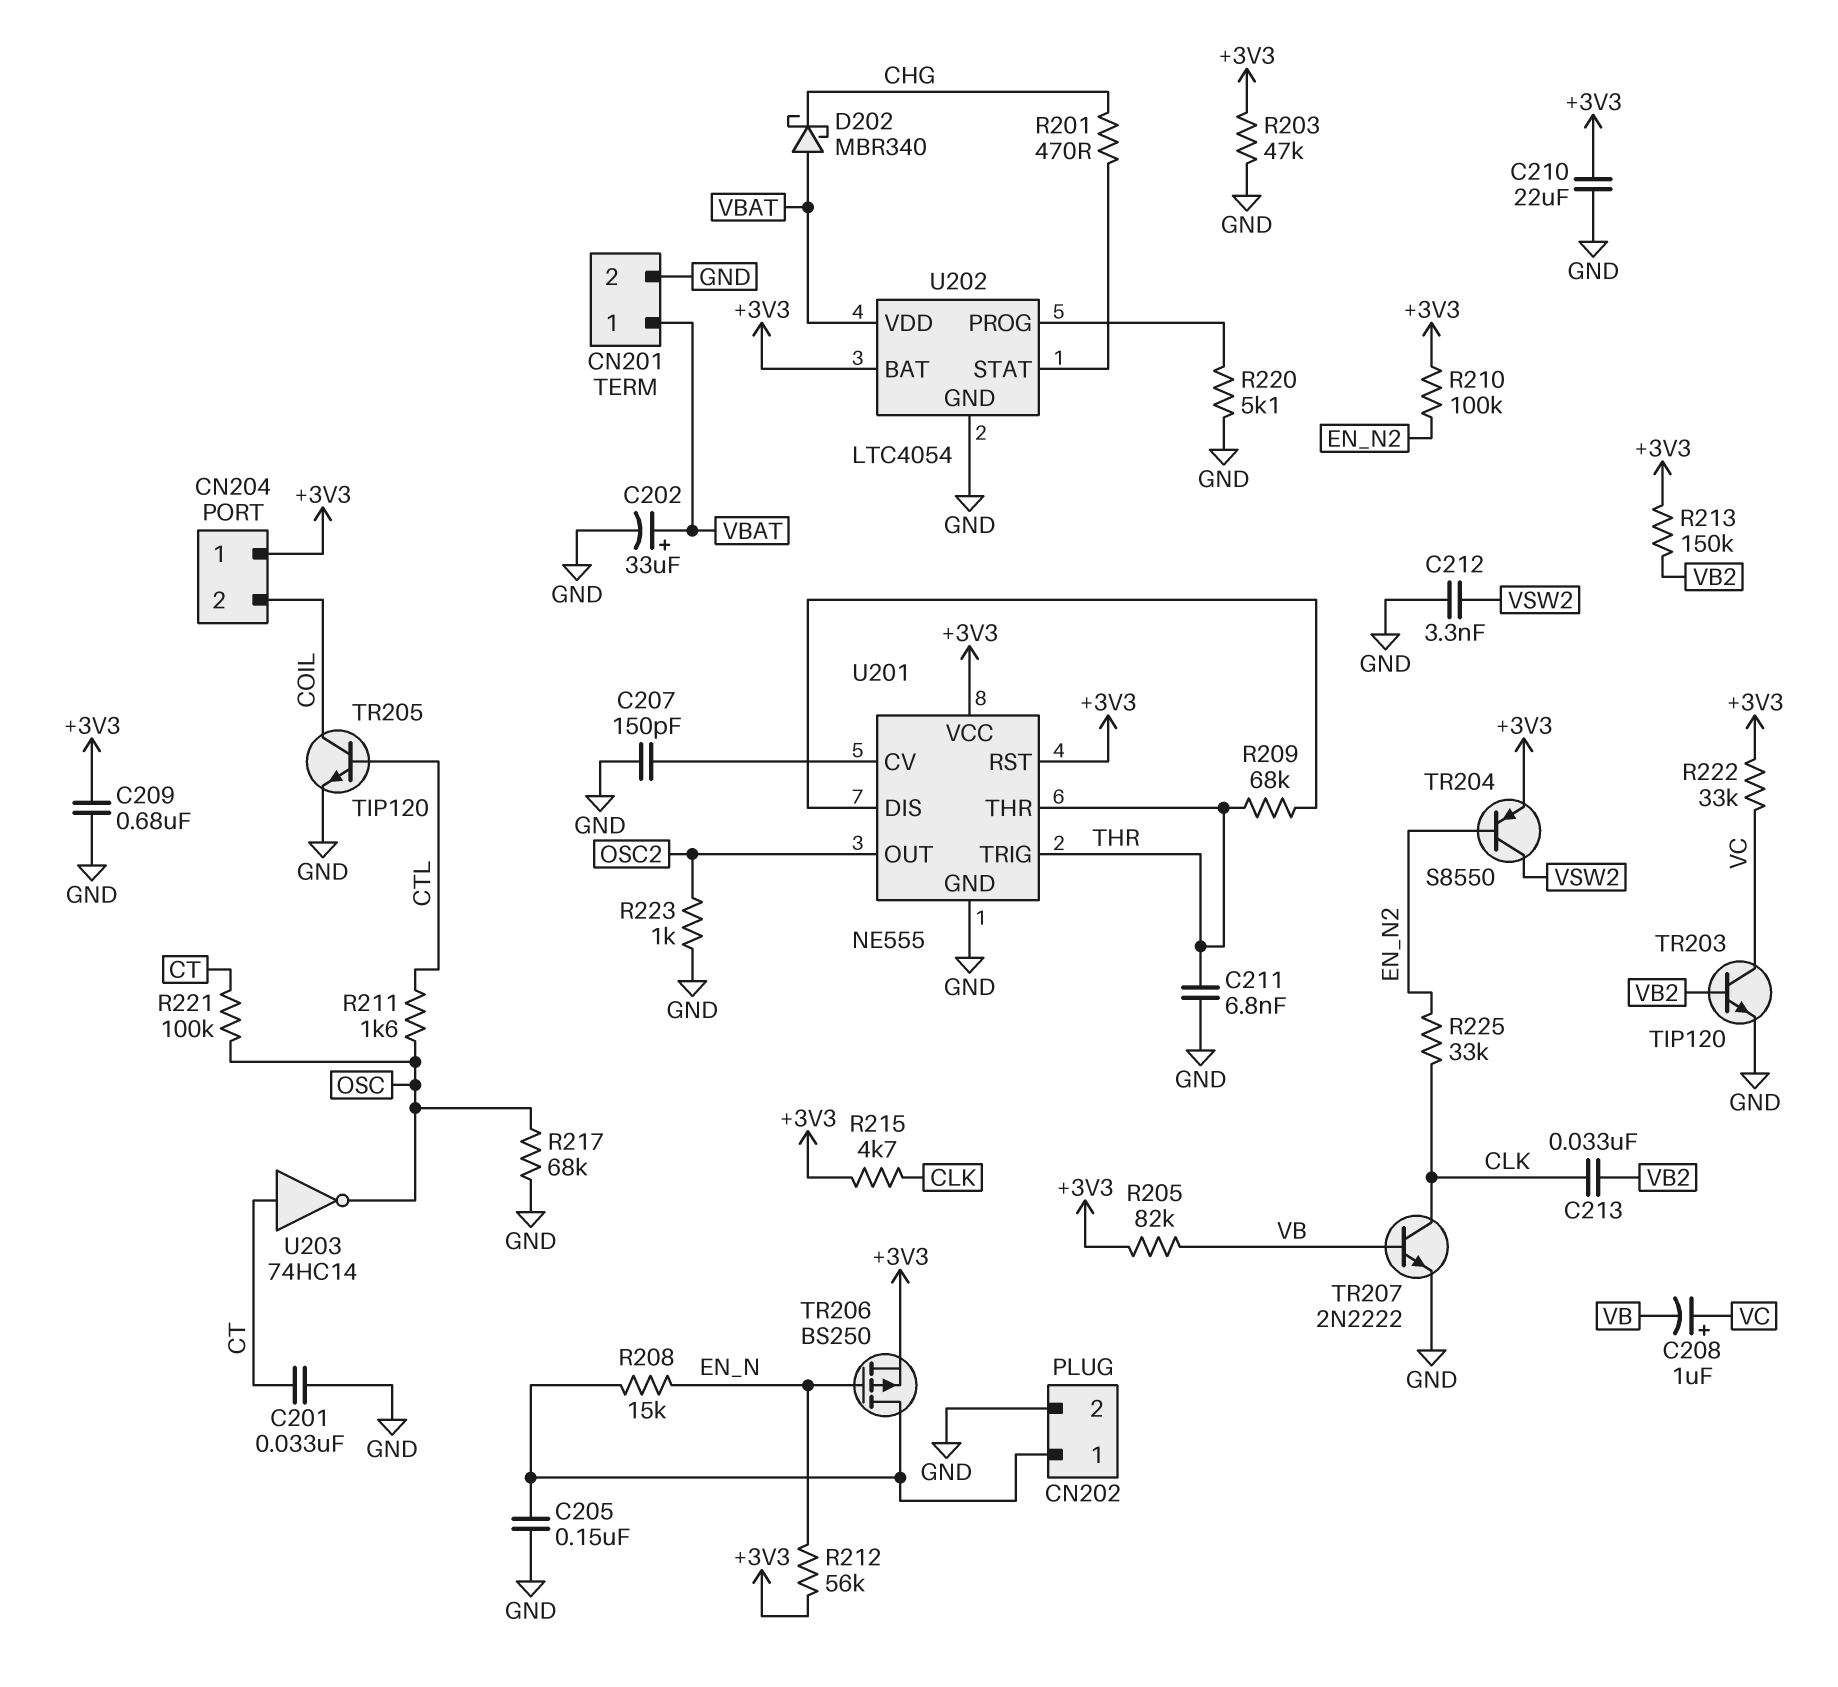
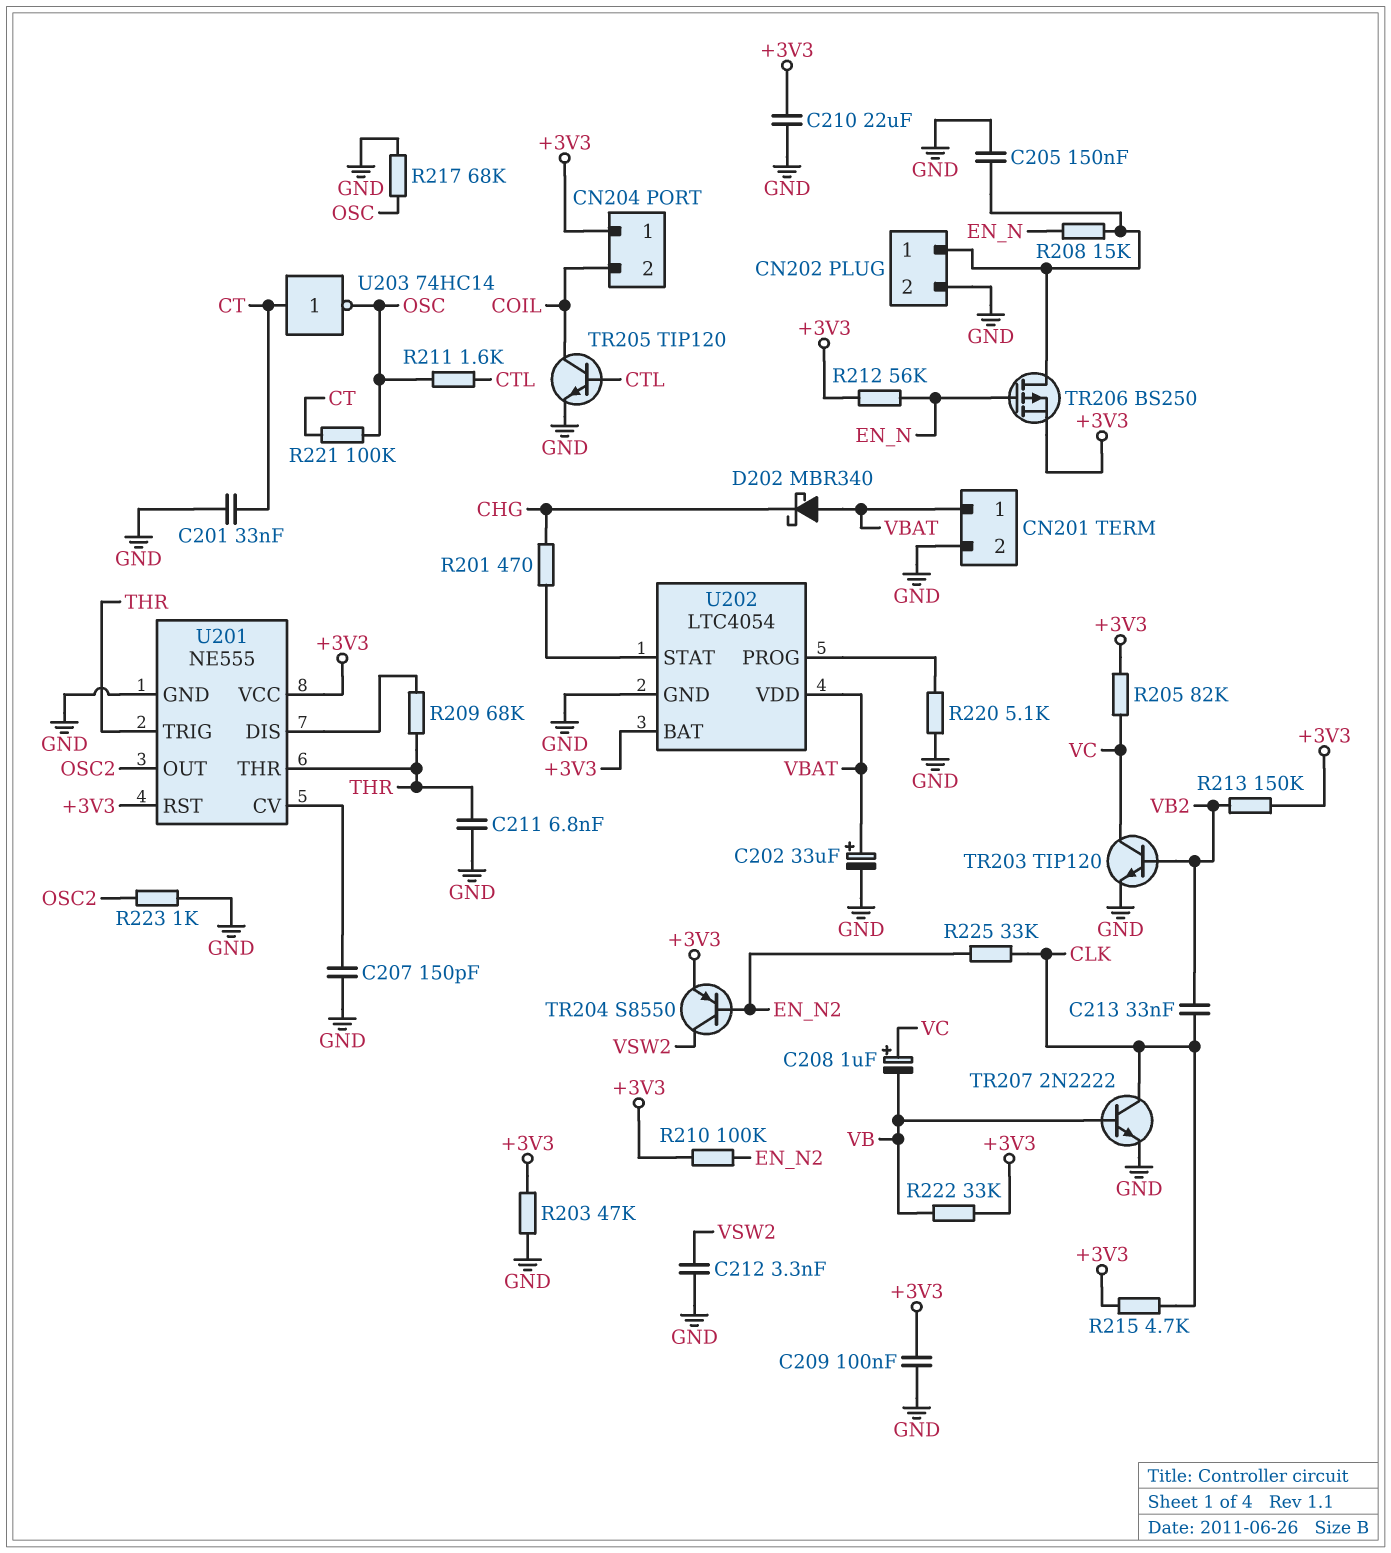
C209: 680nF (+3V3, GND) -> 100nF (+3V3, GND)
R205: 82k (+3V3, VB) -> 82k (+3V3, VC)
R222: 33k (+3V3, VC) -> 33k (+3V3, VB)

